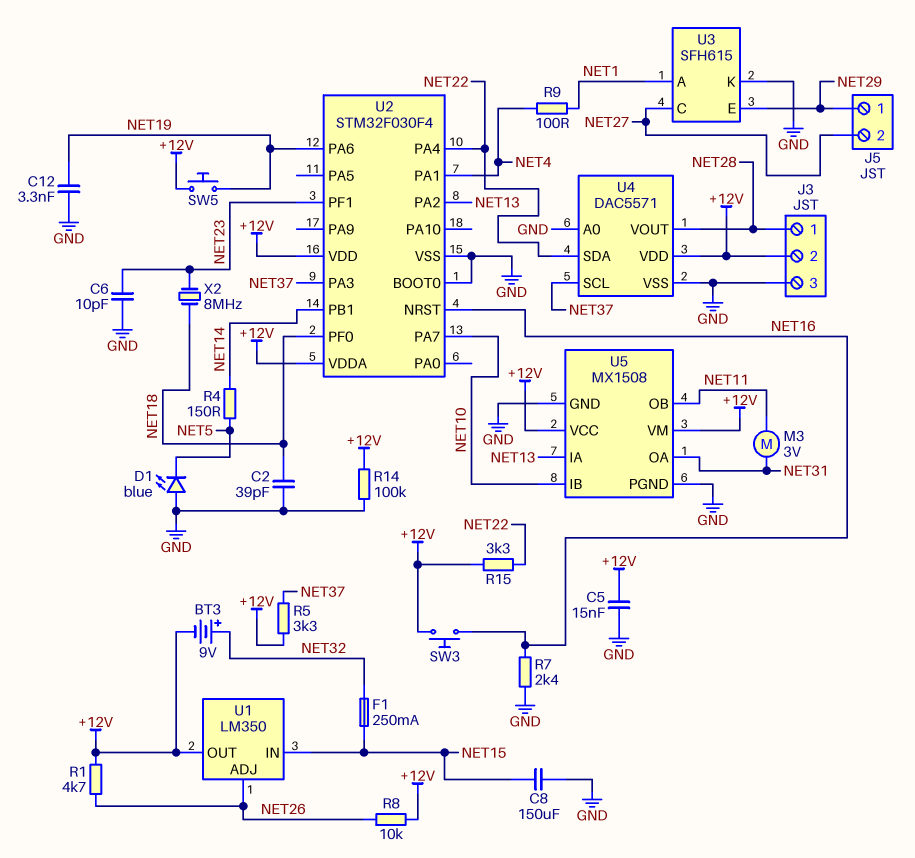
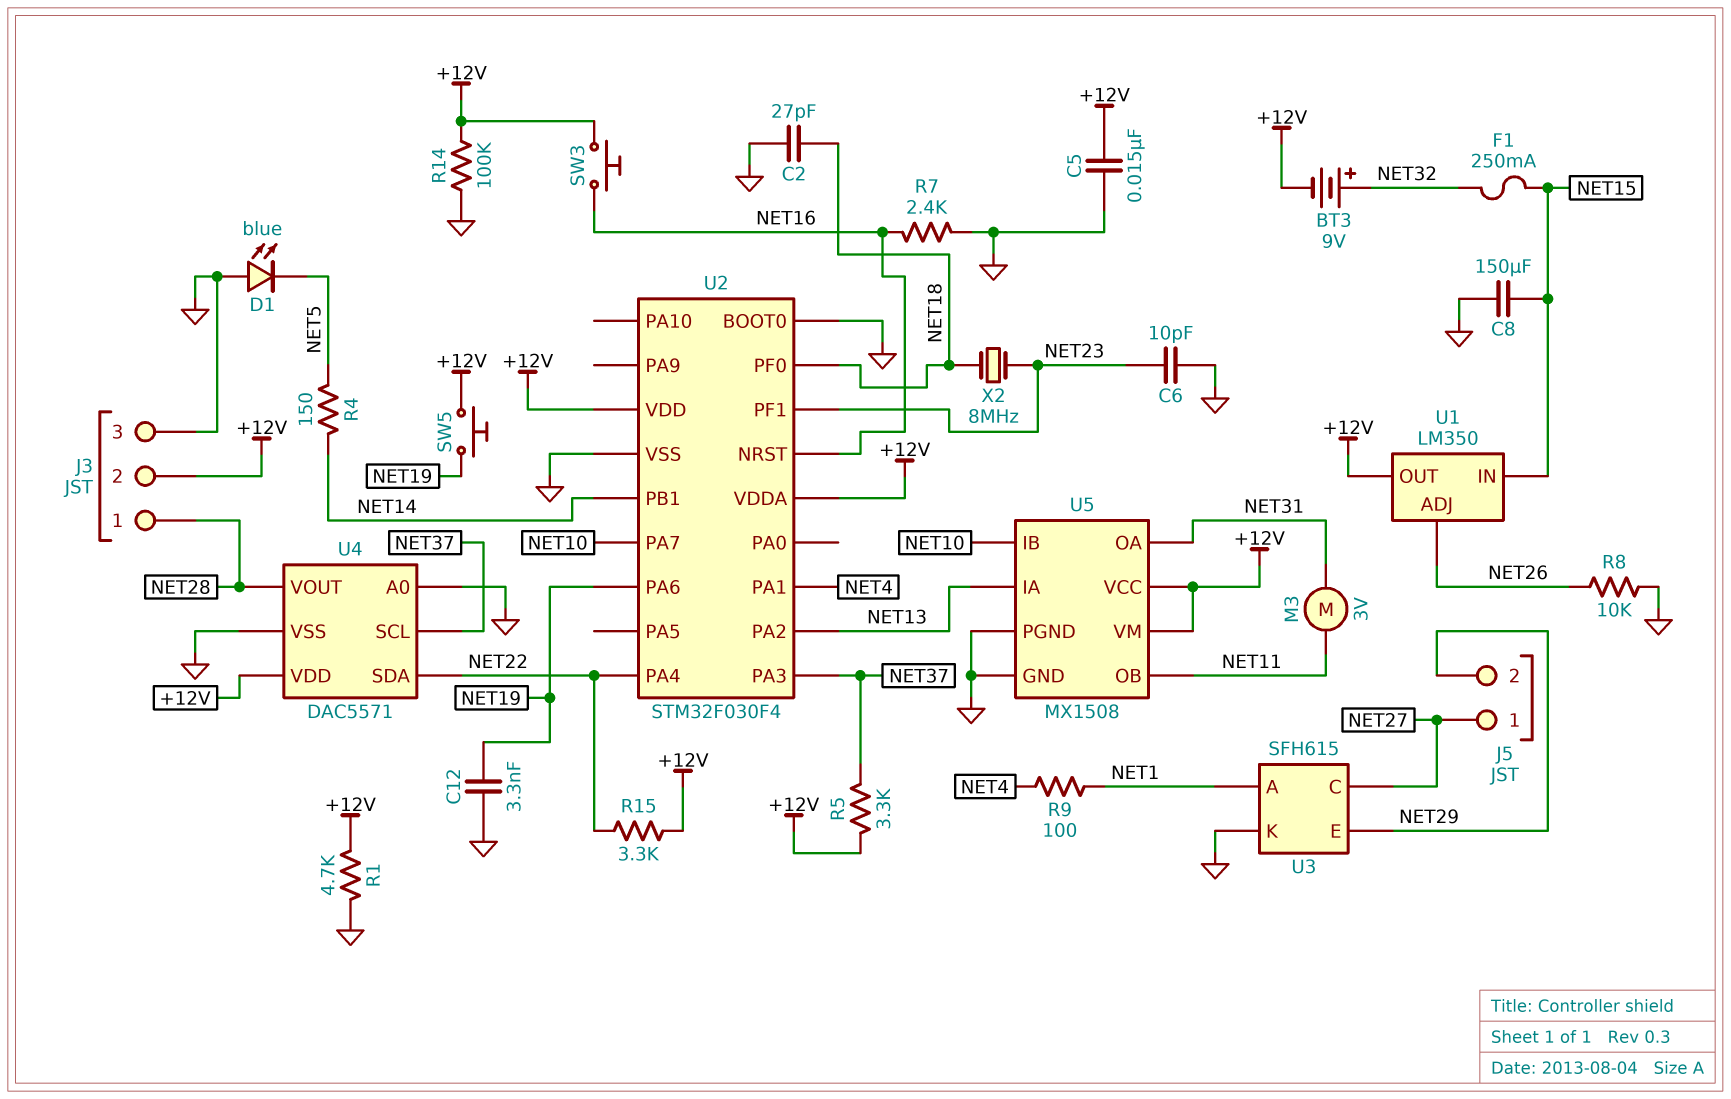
C2: 39pF (GND, NET18) -> 27pF (GND, NET18)
J5 pin 1: NET29 -> NET27
J5 pin 2: NET27 -> NET29
R1: 4.7k (+12V, NET26) -> 4.7k (+12V, GND)
R8: 10k (+12V, NET26) -> 10k (GND, NET26)

